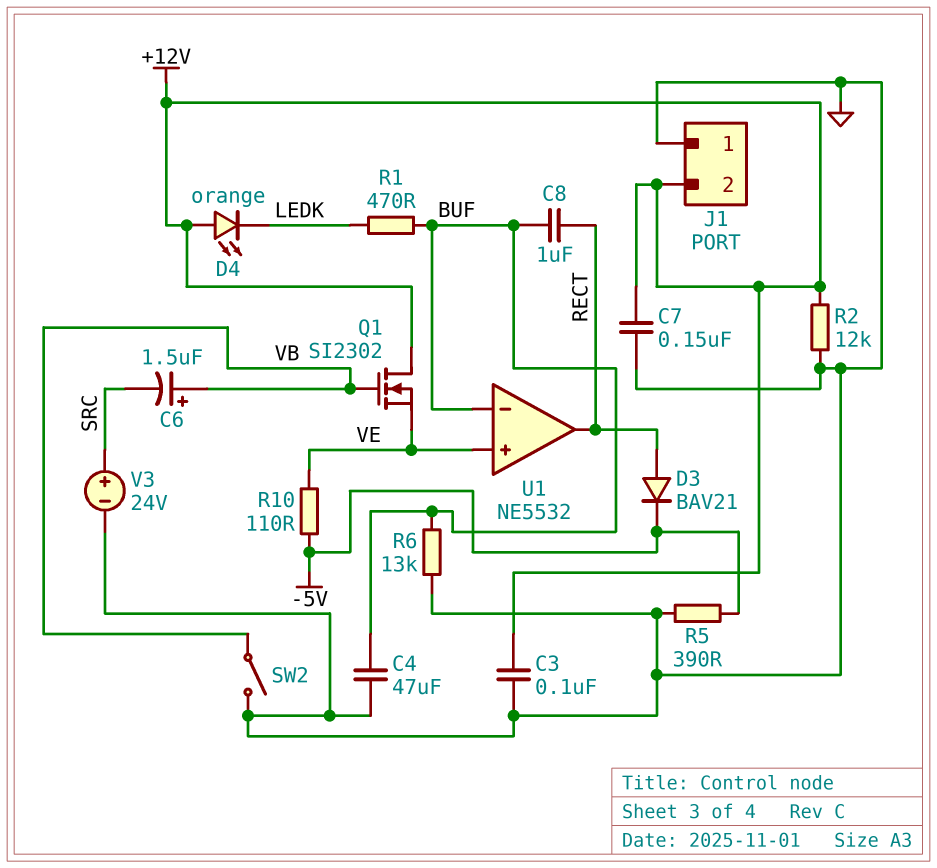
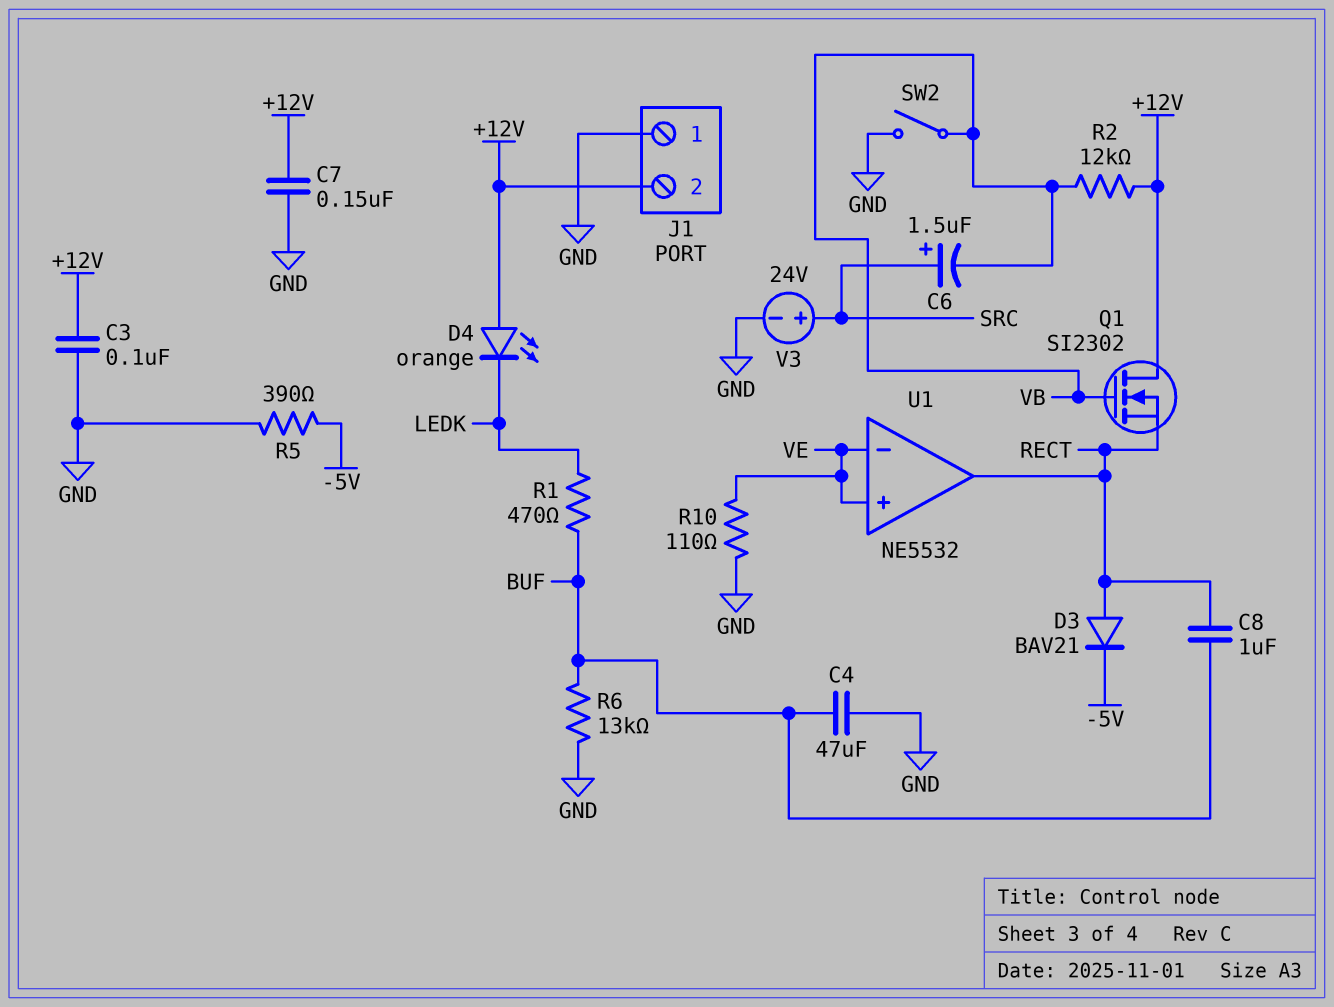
C6: 1.5uF (plus VB, minus SRC) -> 1.5uF (plus SRC, minus VB)
Q1: NMOS SI2302 (G VB, D +12V, S VE) -> NMOS SI2302 (G VB, D +12V, S RECT)
R2: 12k (+12V, GND) -> 12k (+12V, VB)
R10: 110 (-5V, VE) -> 110 (GND, VE)
U1 pin in-: BUF -> VE

